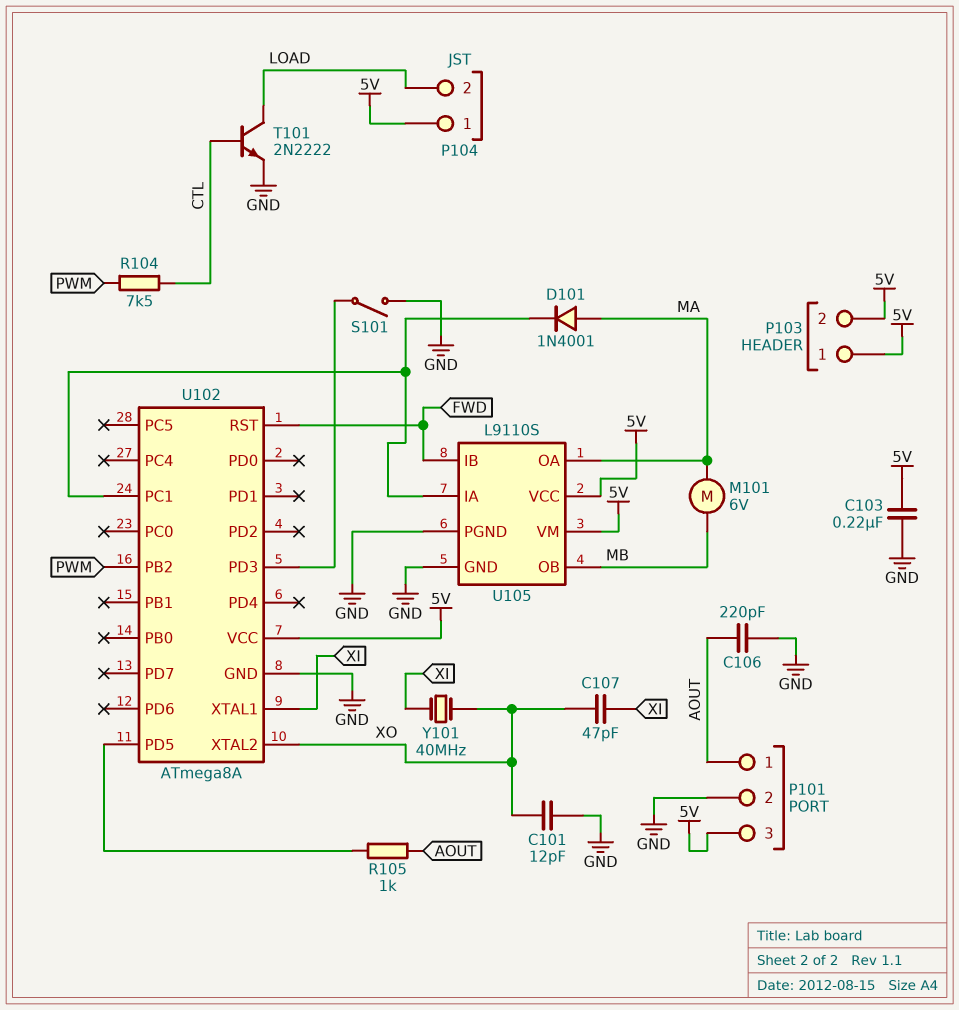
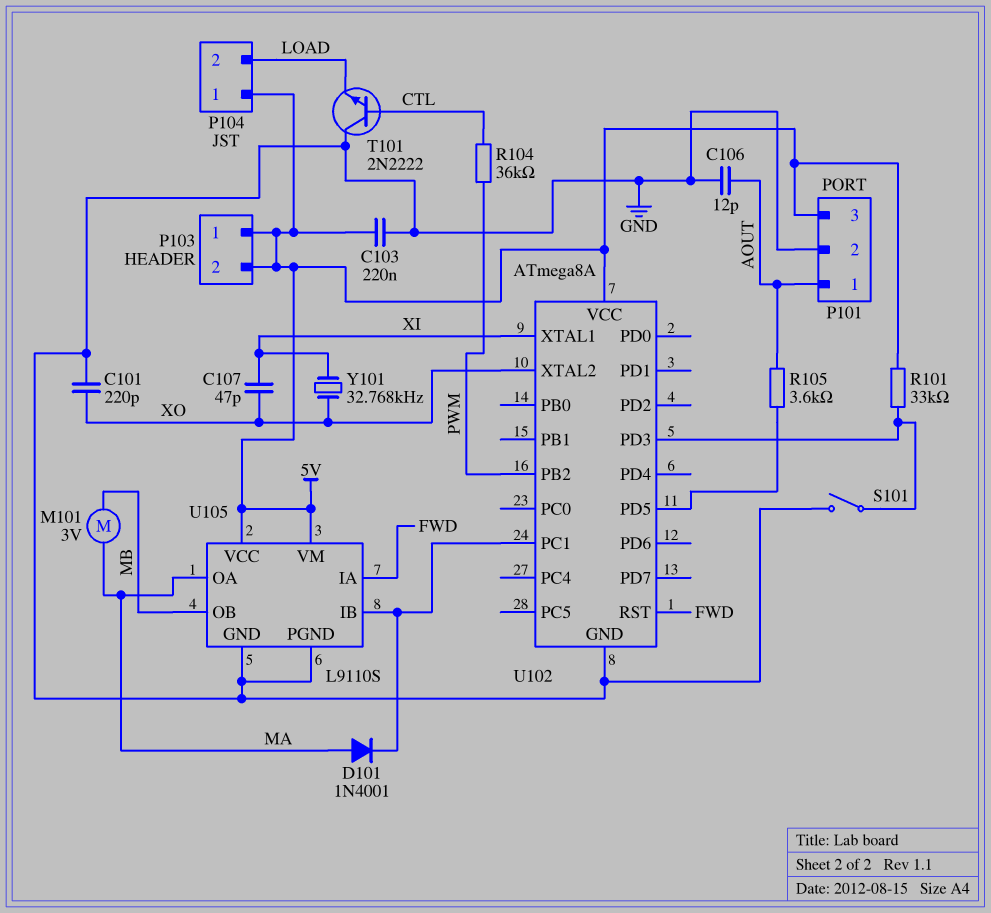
C101: 12pF (GND, XO) -> 220pF (GND, XO)
C106: 220pF (AOUT, GND) -> 12pF (AOUT, GND)
M101: motor 6V (MA, MB) -> motor 3V (MA, MB)
R101: none -> 33k (5V, U102/PD3)
R104: 7.5k (CTL, PWM) -> 36k (CTL, PWM)
R105: 1k (AOUT, U102/PD5) -> 3.6k (AOUT, U102/PD5)
T101: NPN 2N2222 (B CTL, C LOAD, E GND) -> NPN 2N2222 (B CTL, C GND, E LOAD)
U105 pin IA: U102/PC1 -> FWD
U105 pin IB: FWD -> U102/PC1
Y101: 40MHz (XI, XO) -> 32.768kHz (XI, XO)

